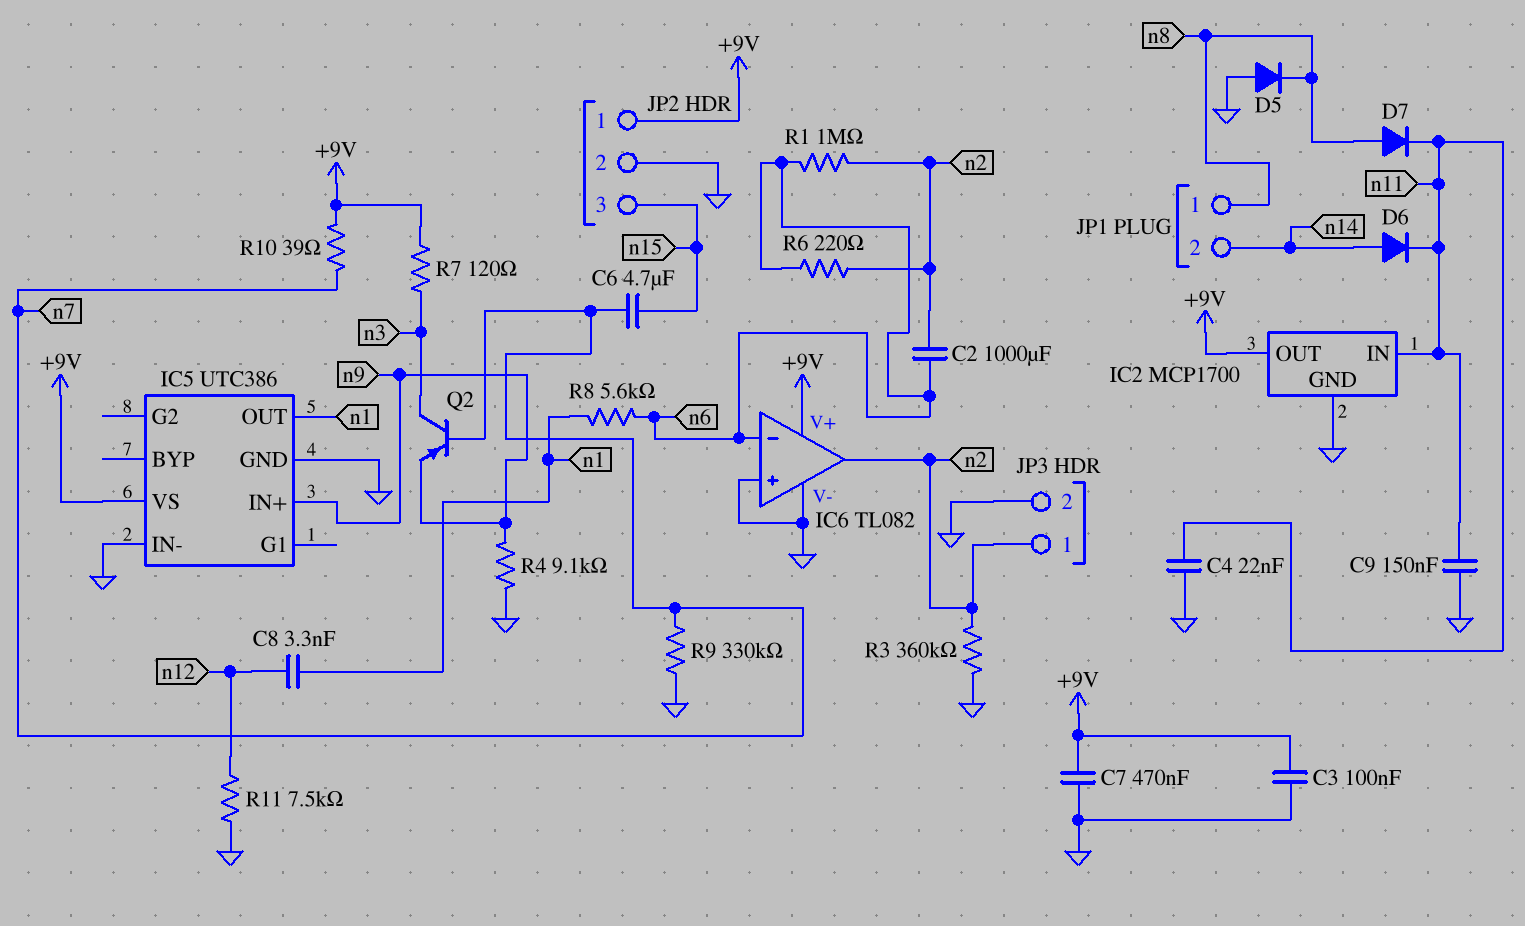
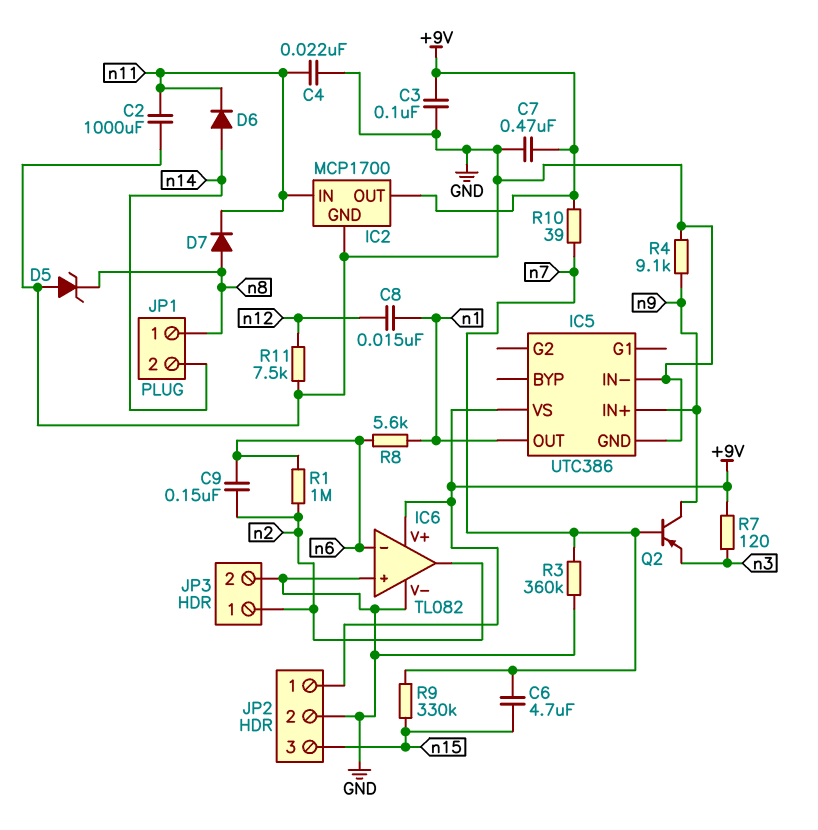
C2: 1000uF (n2, n6) -> 1000uF (GND, n11)
C8: 3.3nF (n1, n12) -> 15nF (n1, n12)
C9: 150nF (GND, n11) -> 150nF (n2, n6)
D5: diode (A GND, K n8) -> zener (A GND, K n8)
Q2: PNP (B n7, C n3, E n9) -> PNP (B n7, C n9, E n3)
R3: 360k (GND, n2) -> 360k (GND, n7)
R6: 220 (n2, n6) -> none
R9: 330k (GND, n7) -> 330k (n7, n15)

